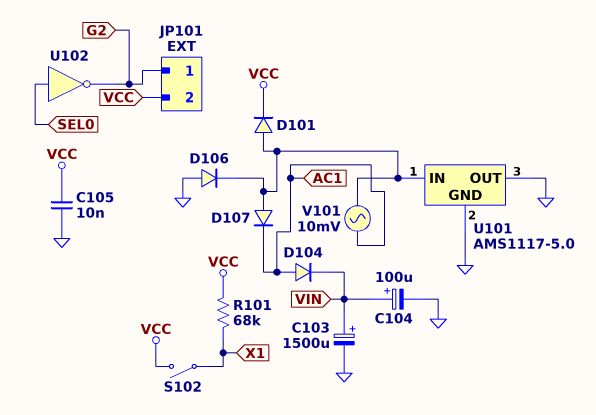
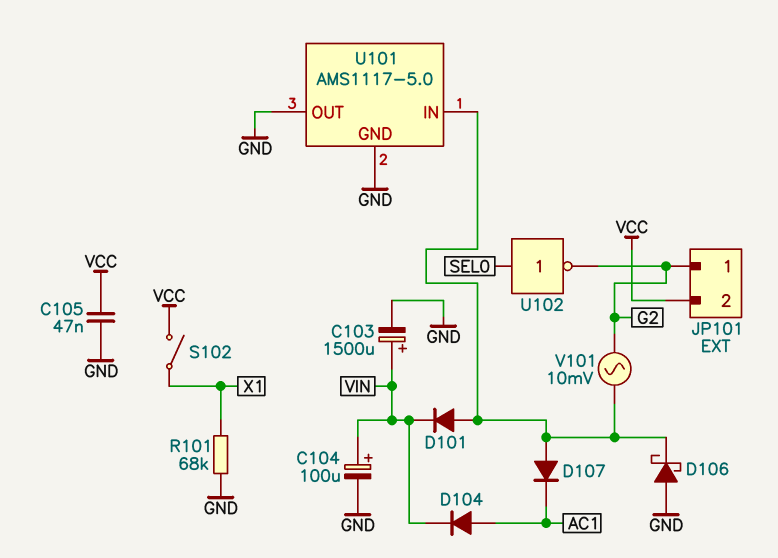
C105: 10nF (GND, VCC) -> 47nF (GND, VCC)
D101: diode (A U101/IN, K VCC) -> diode (A U101/IN, K VIN)
D106: diode (A GND, K U101/IN) -> schottky (A GND, K U101/IN)
R101: 68k (VCC, X1) -> 68k (GND, X1)
V101: AC 10mV (AC1, U101/IN) -> AC 10mV (G2, U101/IN)

